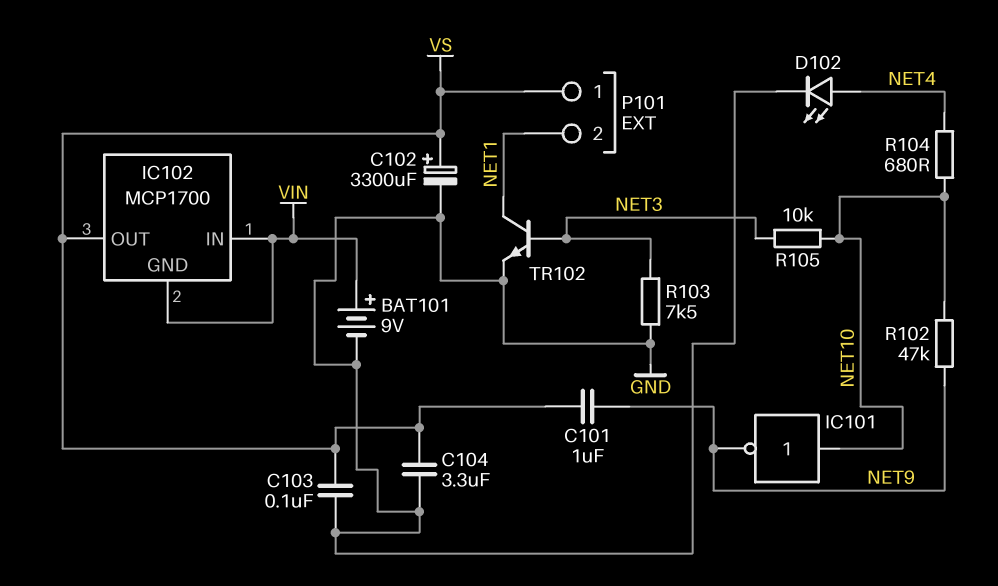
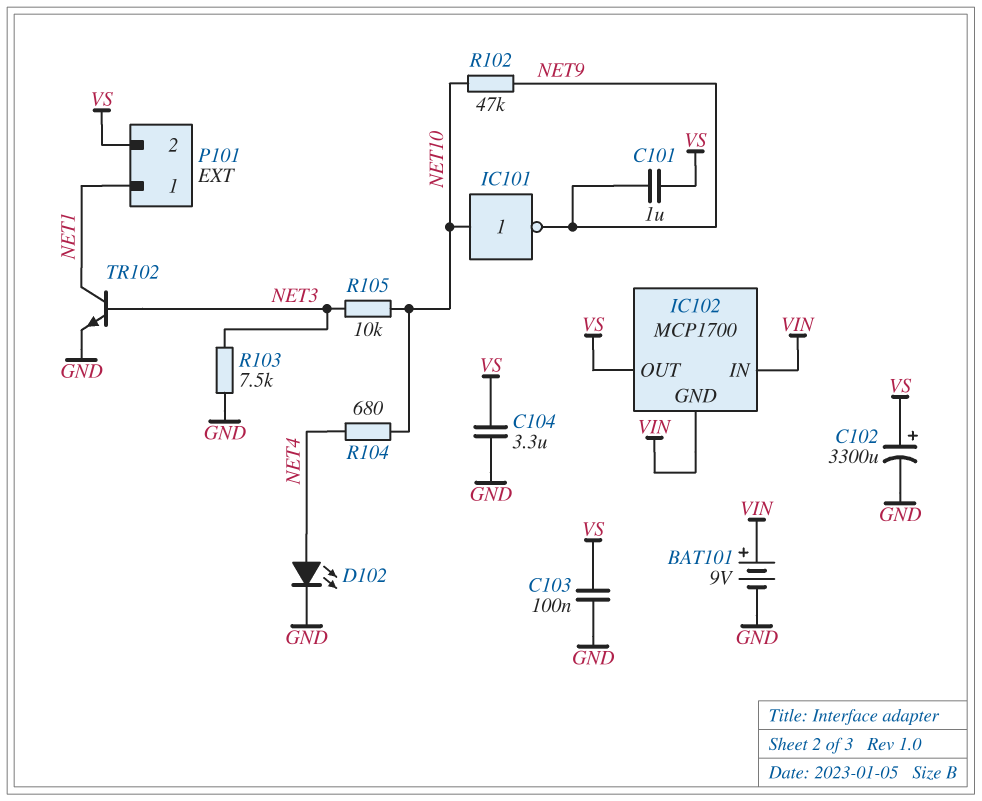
P101 pin 1: VS -> NET1
P101 pin 2: NET1 -> VS

